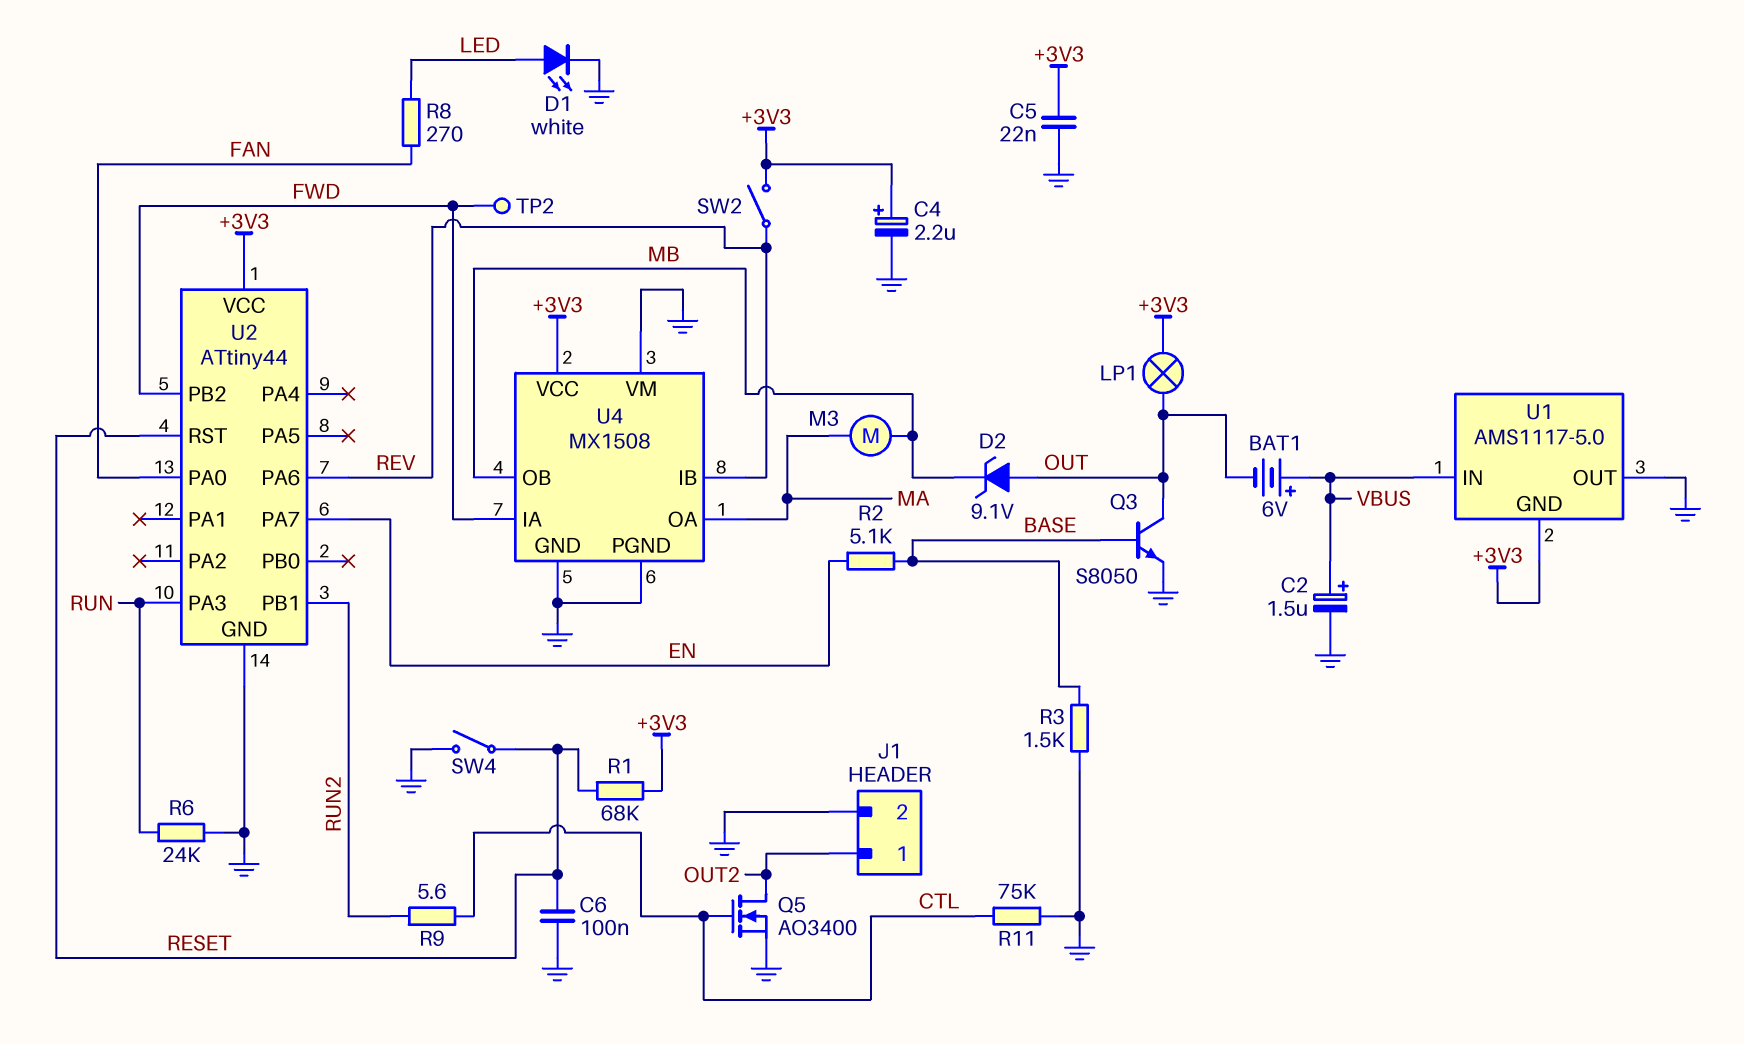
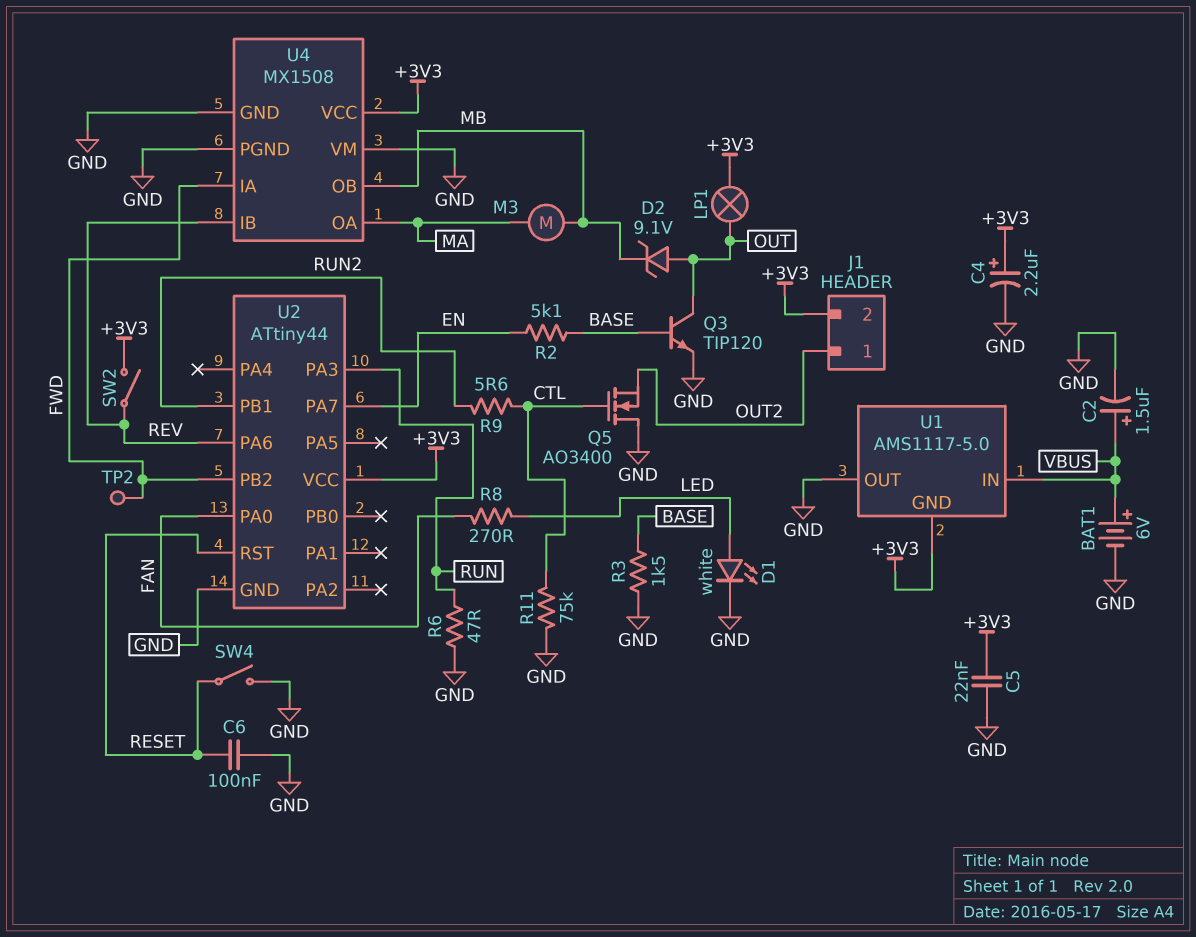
BAT1: 6V (plus VBUS, minus OUT) -> 6V (plus VBUS, minus GND)
J1 pin 2: GND -> +3V3
Q3: NPN S8050 (B BASE, C OUT, E GND) -> NPN TIP120 (B BASE, C OUT, E GND)
Q5: NMOS AO3400 (G CTL, D OUT2, S GND) -> NMOS AO3400 (G CTL, D GND, S OUT2)
R1: 68k (+3V3, RESET) -> none
R6: 24k (GND, RUN) -> 47 (GND, RUN)

